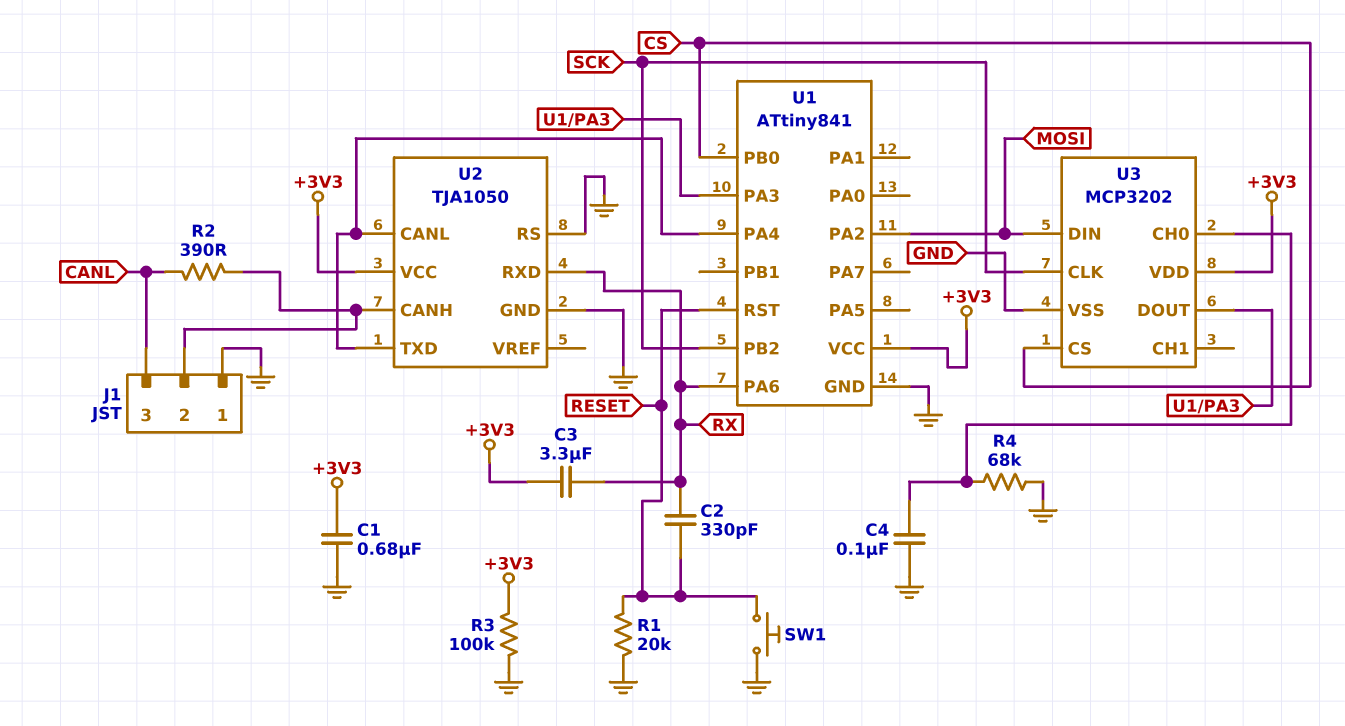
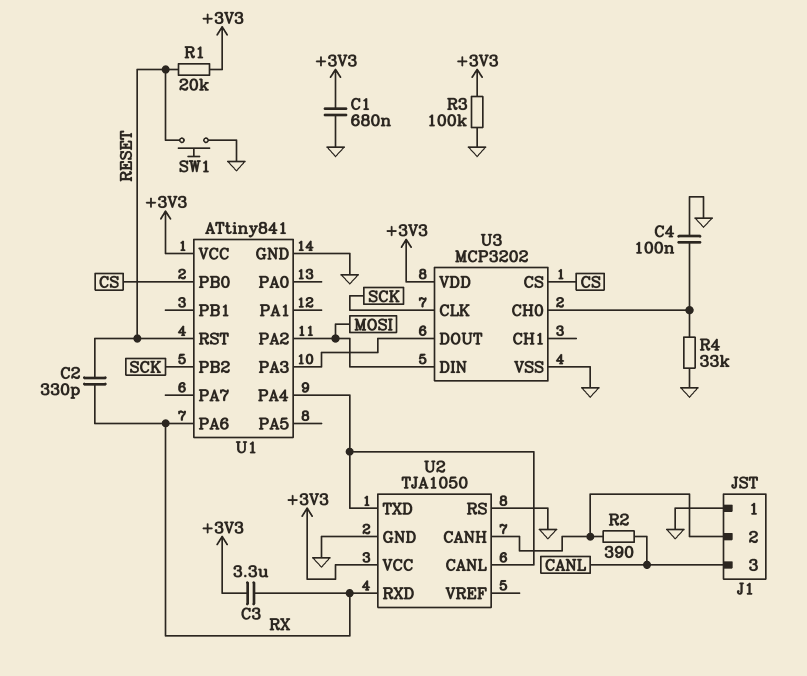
R1: 20k (GND, RESET) -> 20k (+3V3, RESET)
R4: 68k (GND, U3/CH0) -> 33k (GND, U3/CH0)

